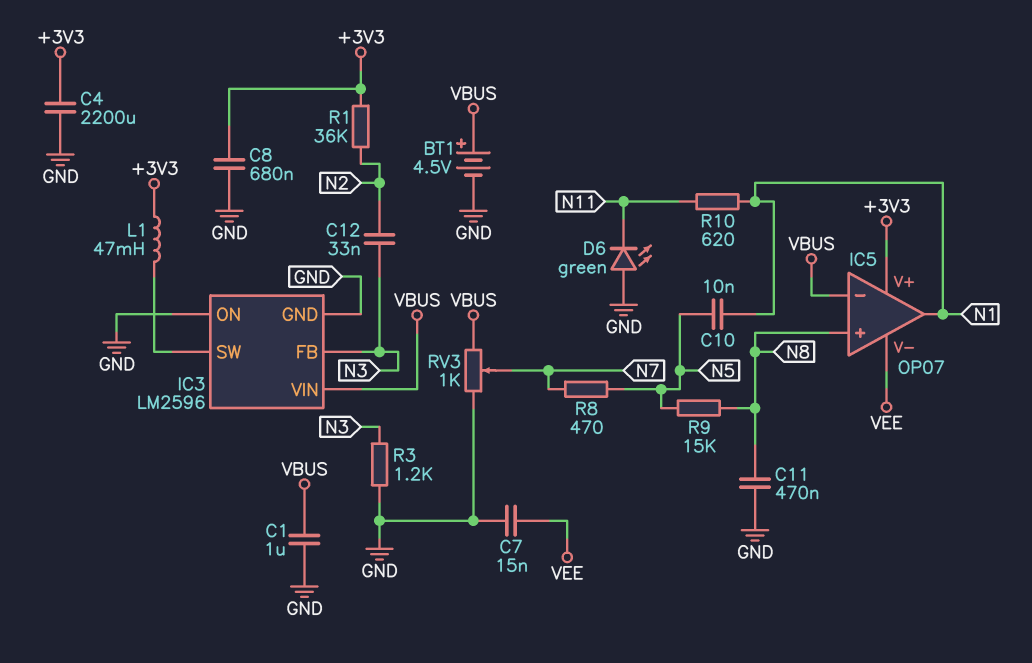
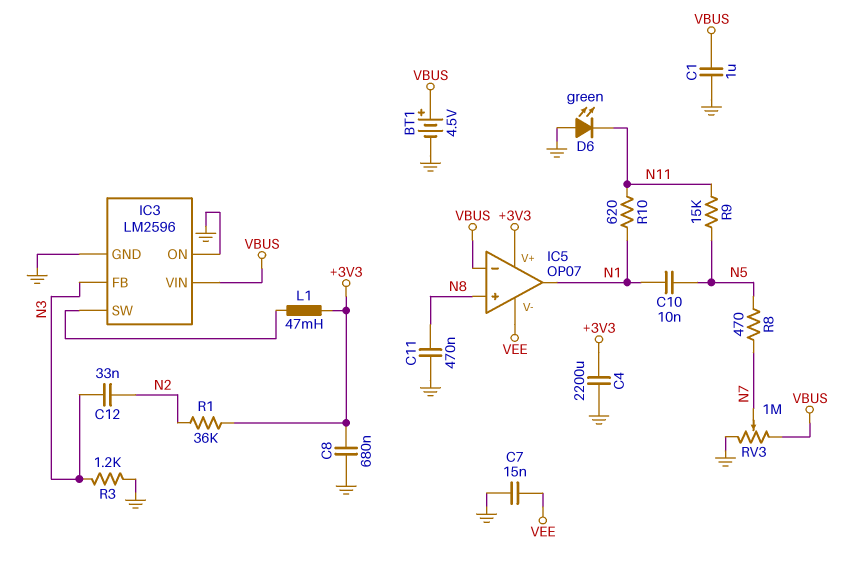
R9: 15k (N5, N8) -> 15k (N5, N11)
RV3: 1k (GND, VBUS, wiper N7) -> 1M (GND, VBUS, wiper N7)

